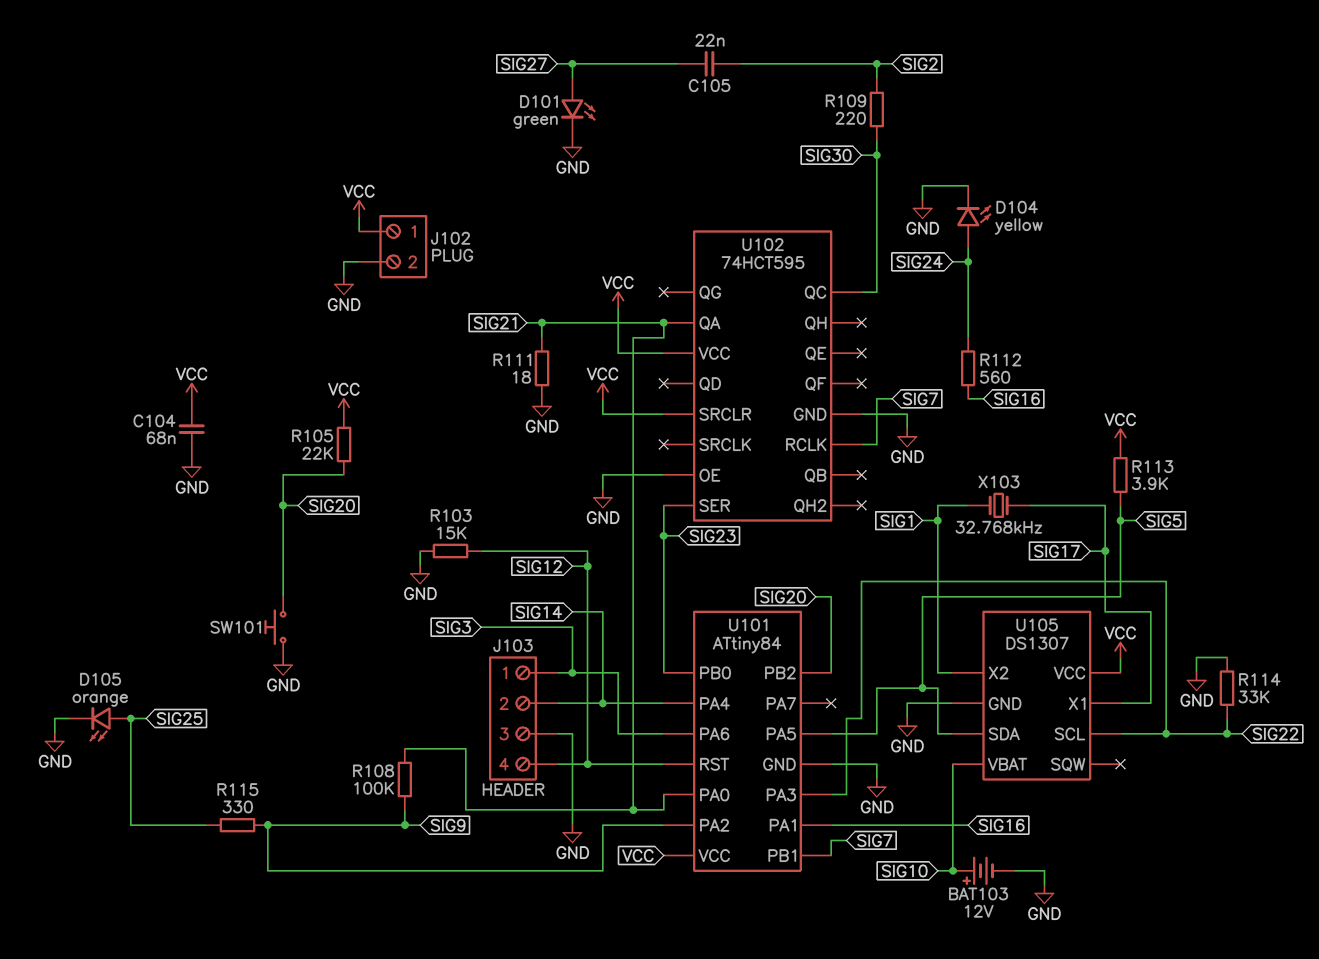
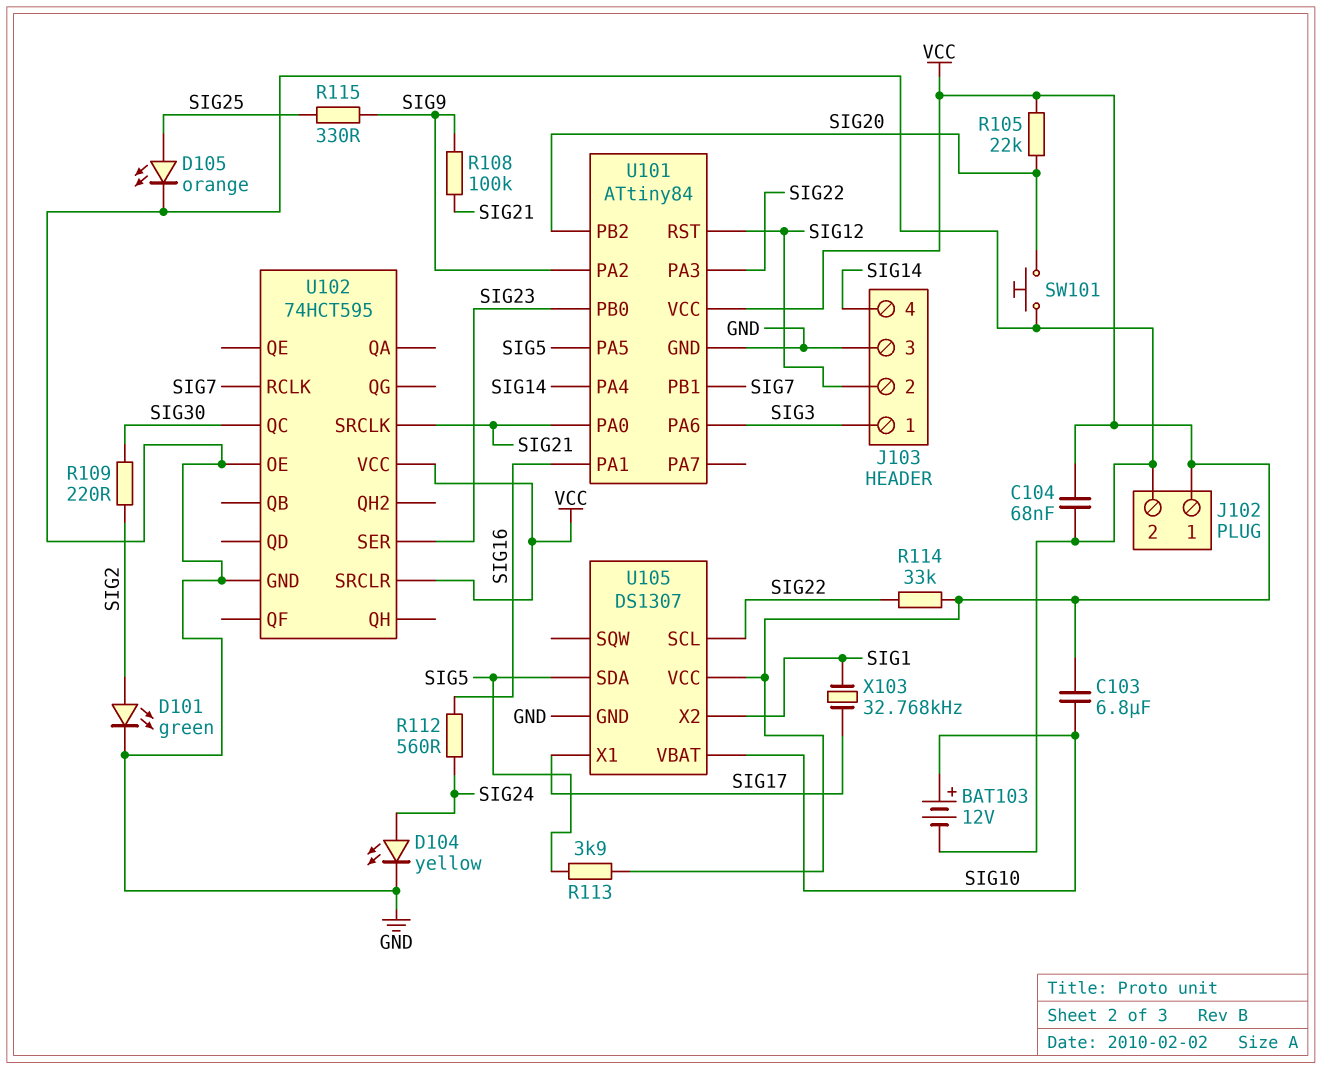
C103: none -> 6.8uF (SIG10, VCC)
C105: 22nF (SIG2, SIG27) -> none
D101: LED green (A SIG27, K GND) -> LED green (A SIG2, K GND)
J103 pin 2: SIG14 -> SIG12
J103 pin 4: SIG12 -> SIG14
R103: 15k (GND, SIG12) -> none
R111: 18 (GND, SIG21) -> none
R114: 33k (GND, SIG22) -> 33k (SIG22, VCC)
U102 pin QA: SIG21 -> none
U102 pin SRCLK: none -> SIG21

